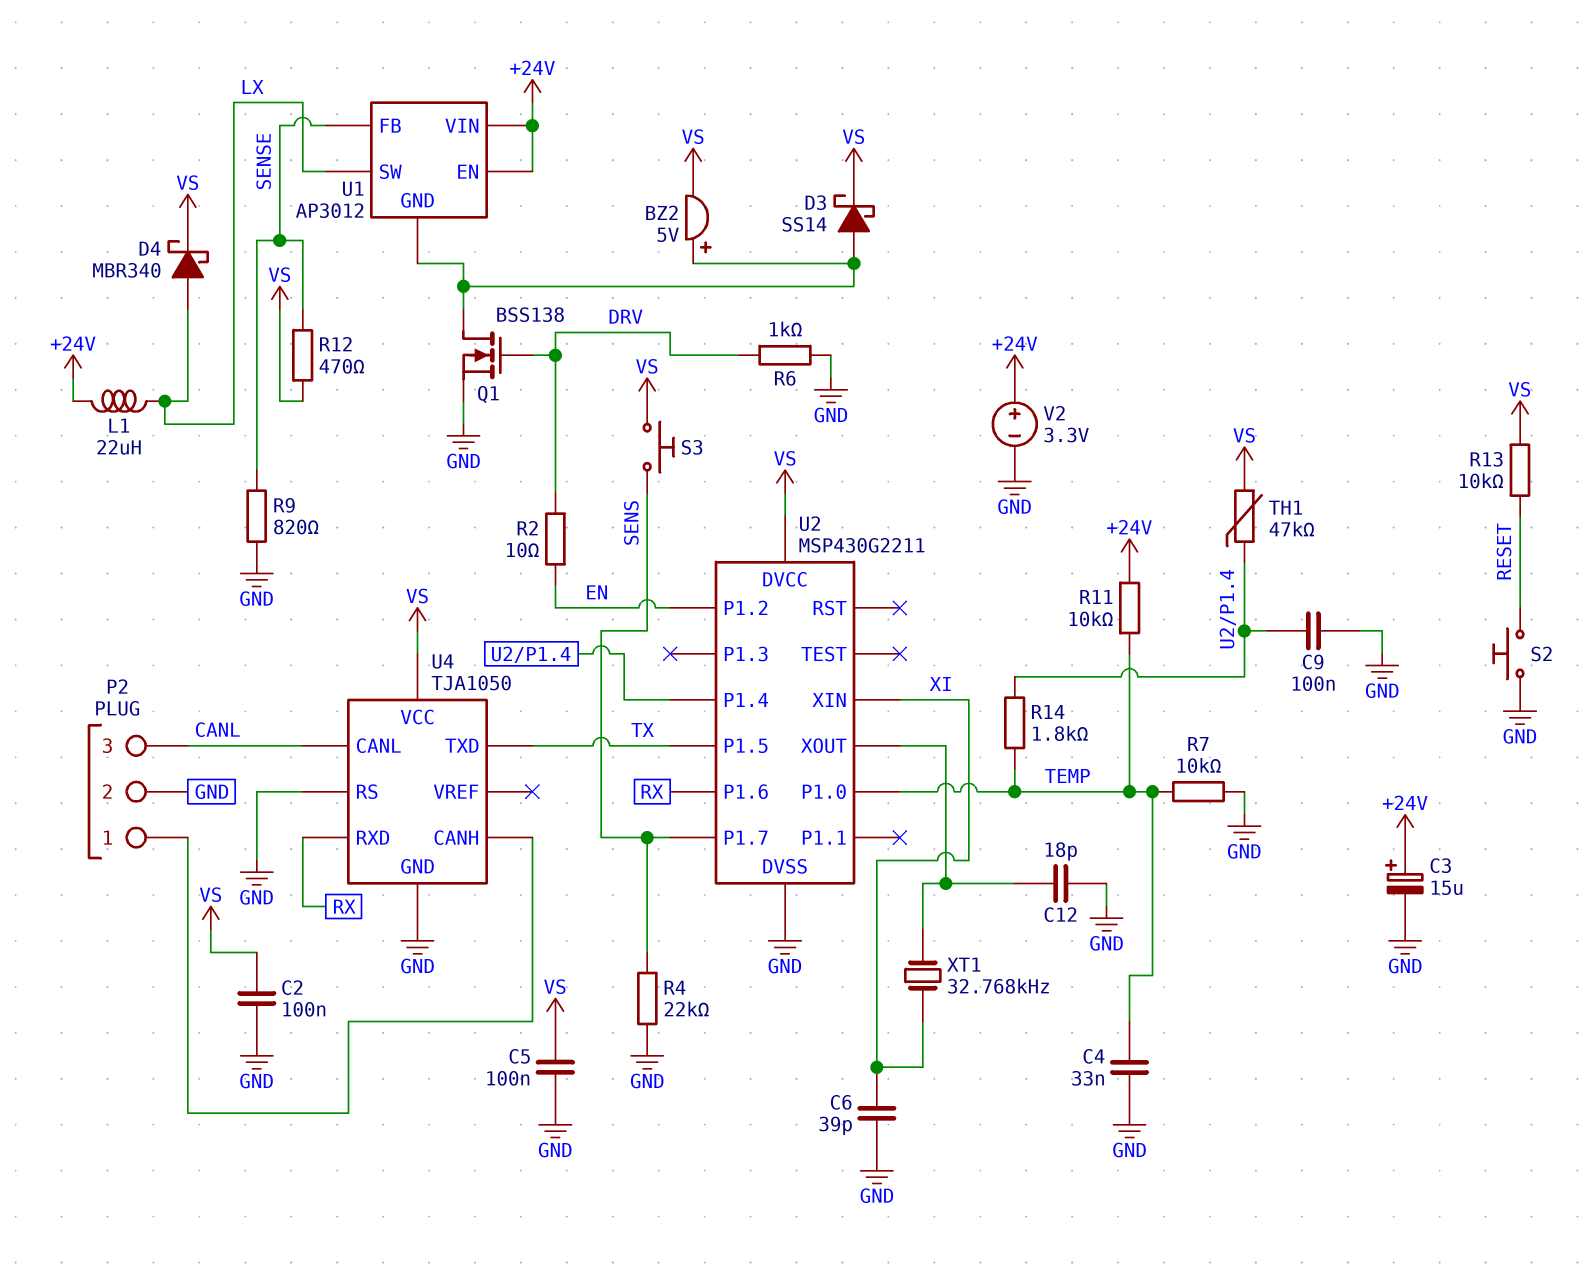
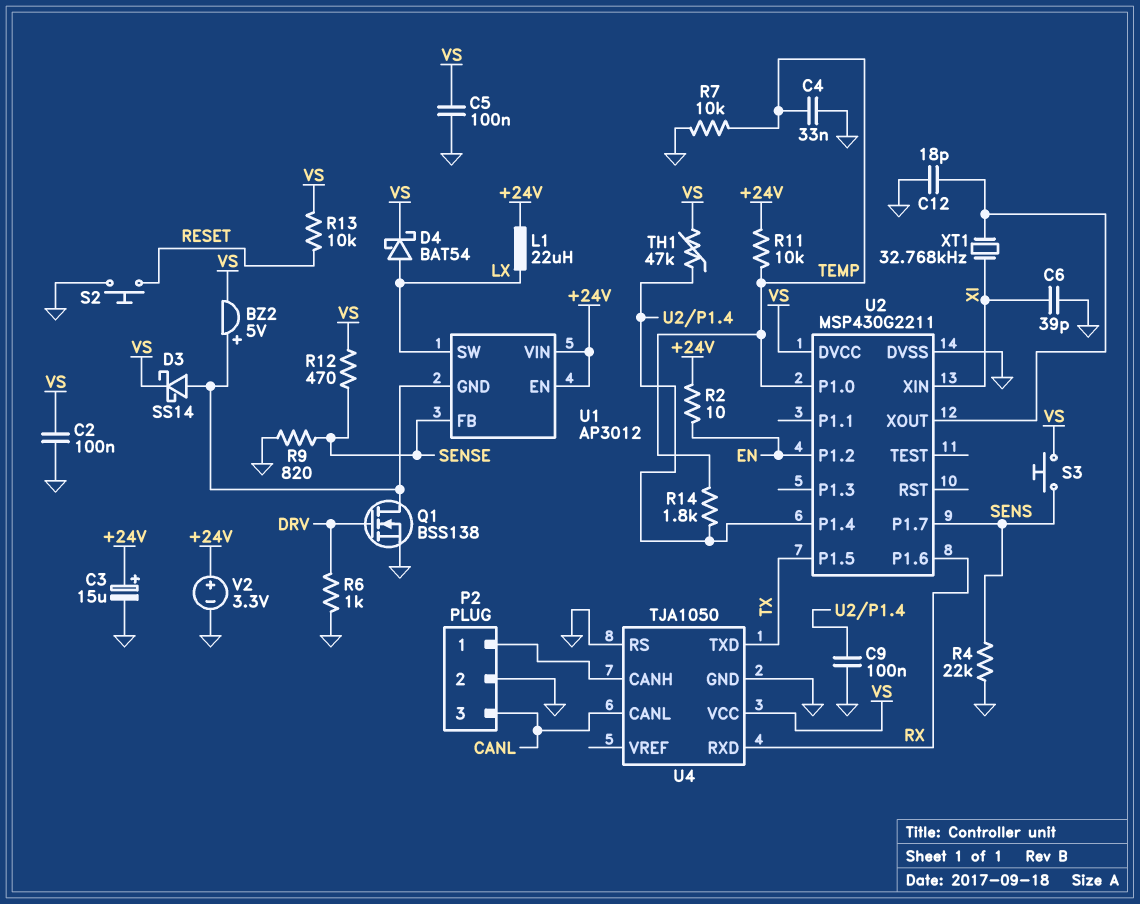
D4: schottky MBR340 (A LX, K VS) -> schottky BAT54 (A LX, K VS)
R2: 10 (DRV, EN) -> 10 (+24V, EN)

